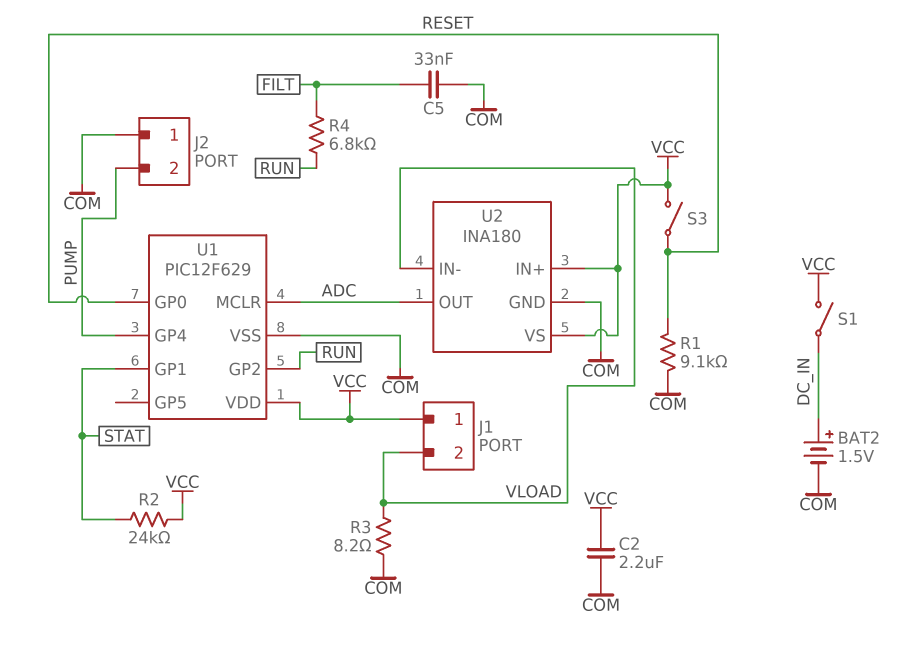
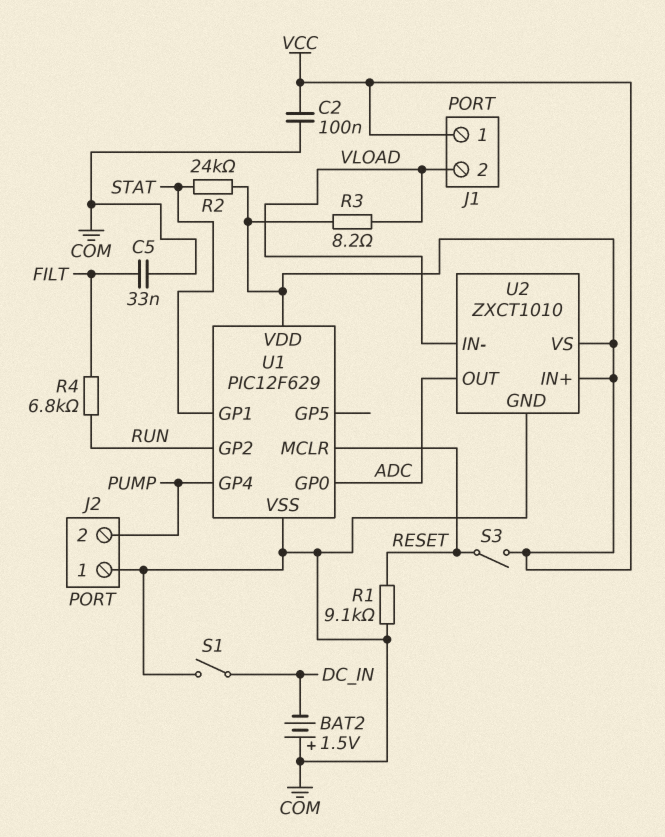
BAT2: 1.5V (plus DC_IN, minus COM) -> 1.5V (plus COM, minus DC_IN)
C2: 2.2uF (COM, VCC) -> 100nF (COM, VCC)
R3: 8.2 (COM, VLOAD) -> 8.2 (VCC, VLOAD)
S1: switch (DC_IN, VCC) -> switch (COM, DC_IN)
U1 pin GP0: RESET -> ADC
U1 pin MCLR: ADC -> RESET
U2: INA180 -> ZXCT1010

